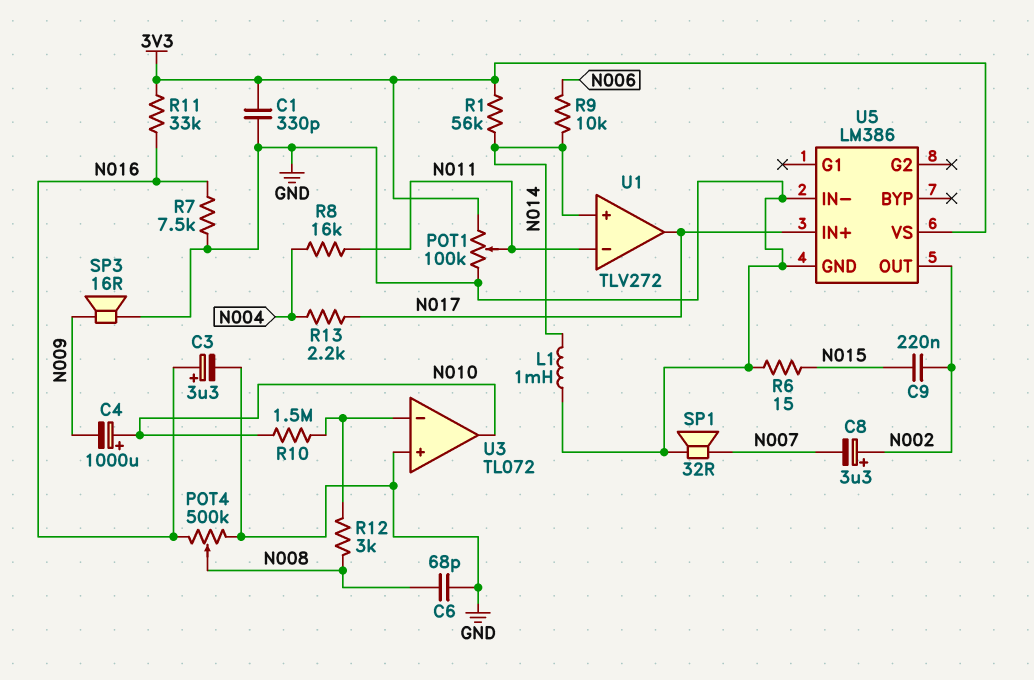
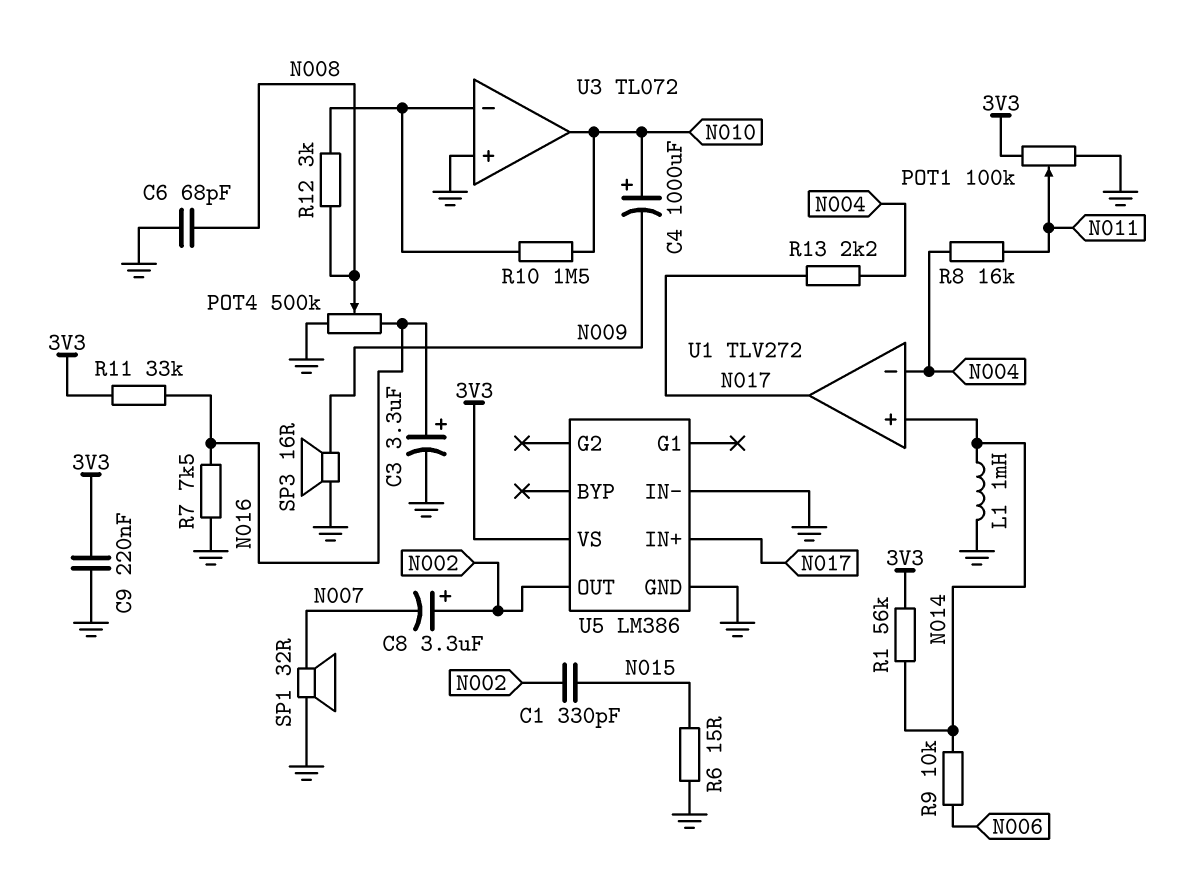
C1: 330pF (3V3, GND) -> 330pF (N002, N015)
C9: 220nF (N002, N015) -> 220nF (3V3, GND)
U1 pin in-: N011 -> N004

